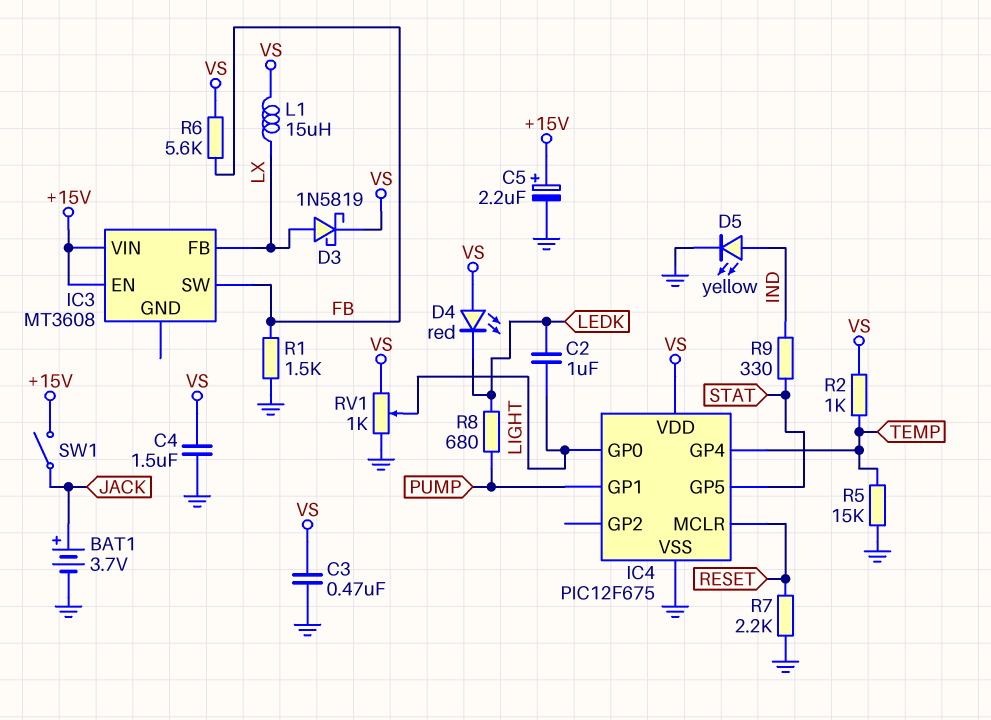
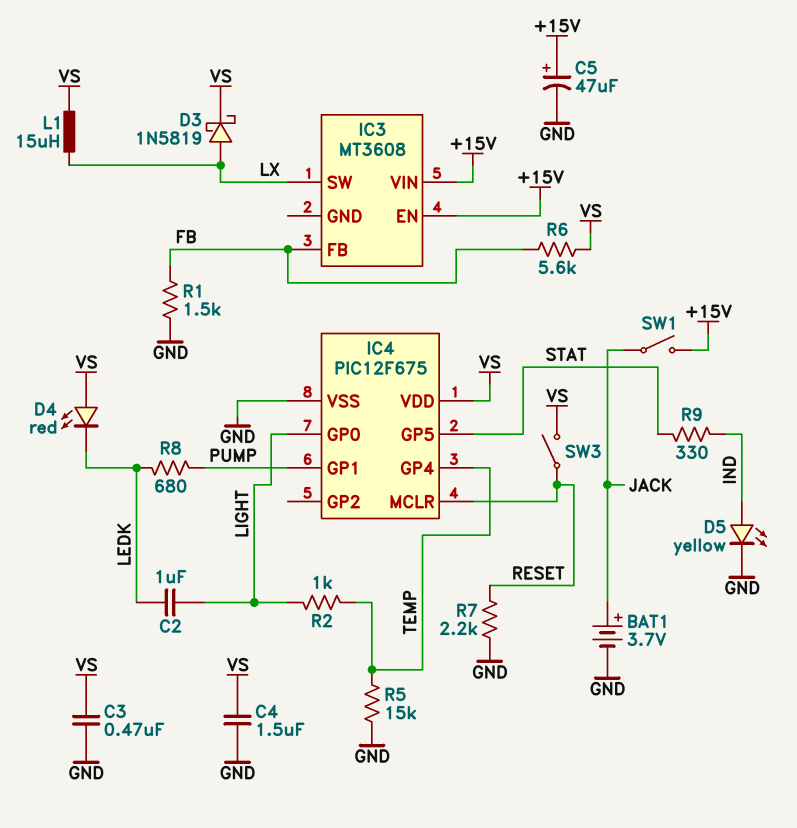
C5: 2.2uF (plus +15V, minus GND) -> 47uF (plus +15V, minus GND)
IC3 pin FB: LX -> FB
IC3 pin SW: FB -> LX
R2: 1k (TEMP, VS) -> 1k (LIGHT, TEMP)
RV1: 1k (GND, VS, wiper LIGHT) -> none
SW3: none -> switch (RESET, VS)

